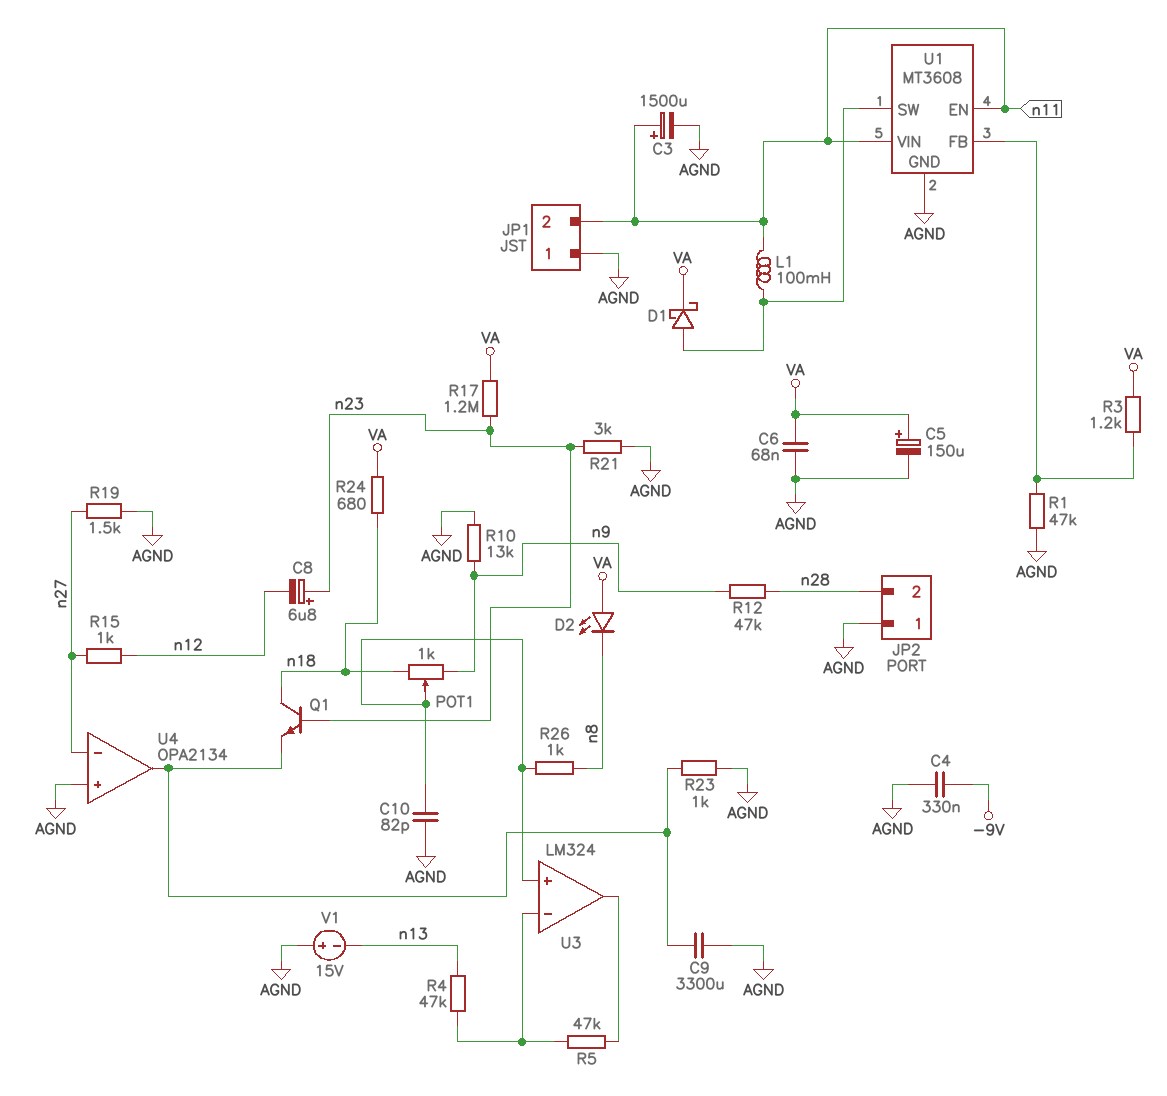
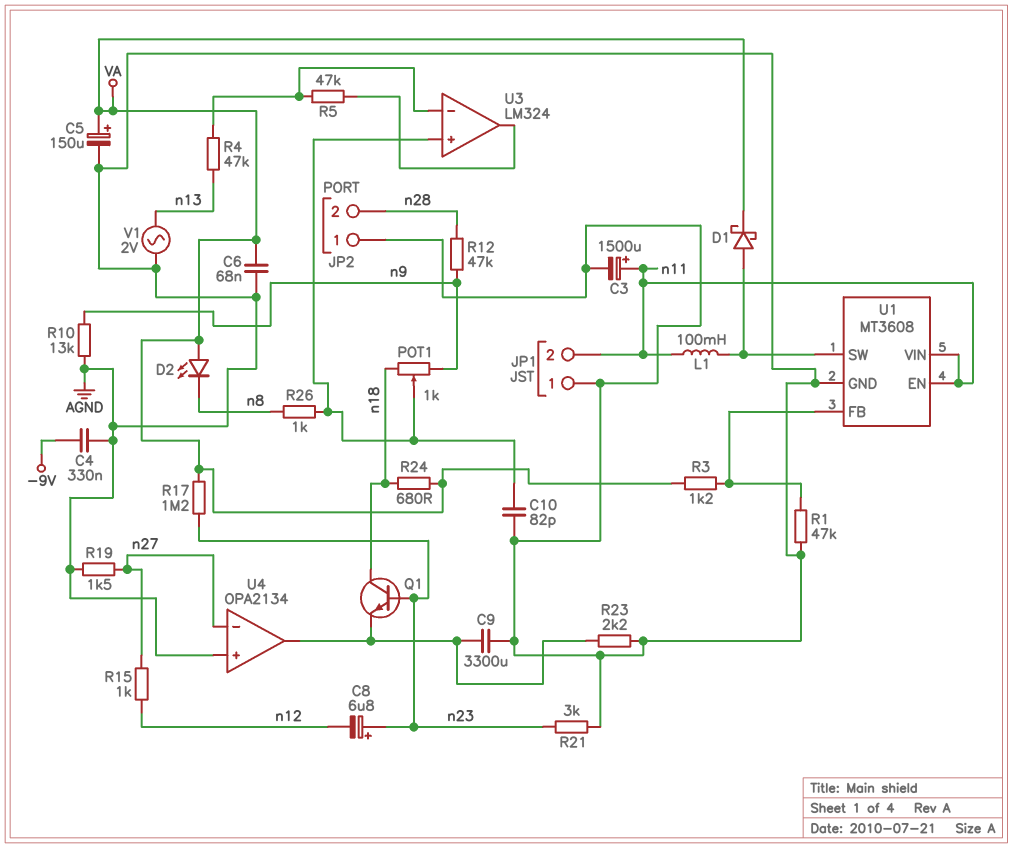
R23: 1k (AGND, U4/out) -> 2.2k (AGND, U4/out)
V1: 15V (plus AGND, minus n13) -> AC 2V (AGND, n13)

